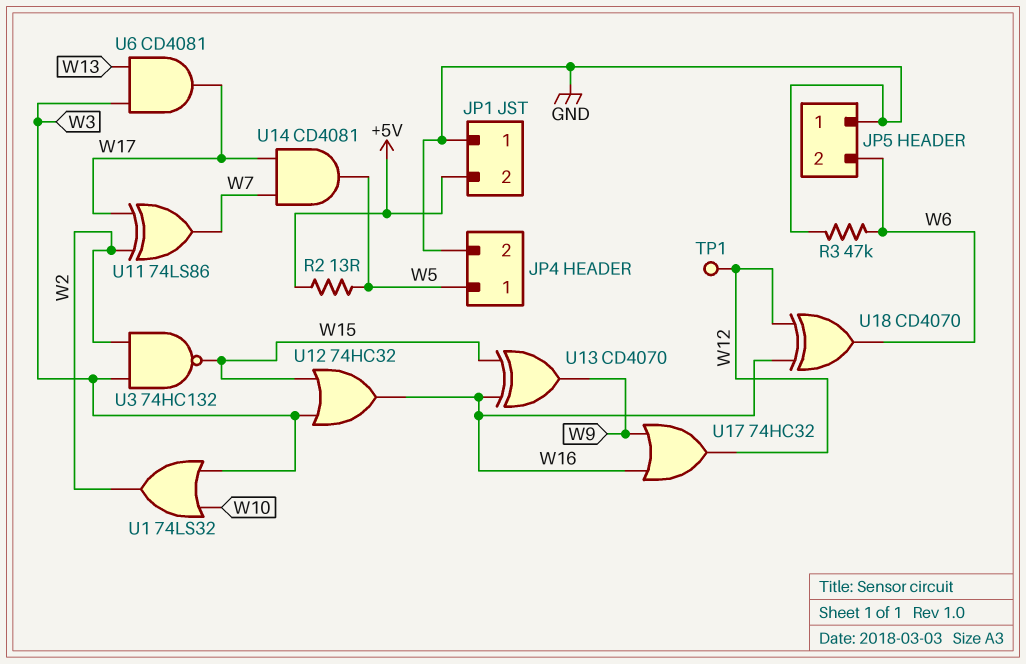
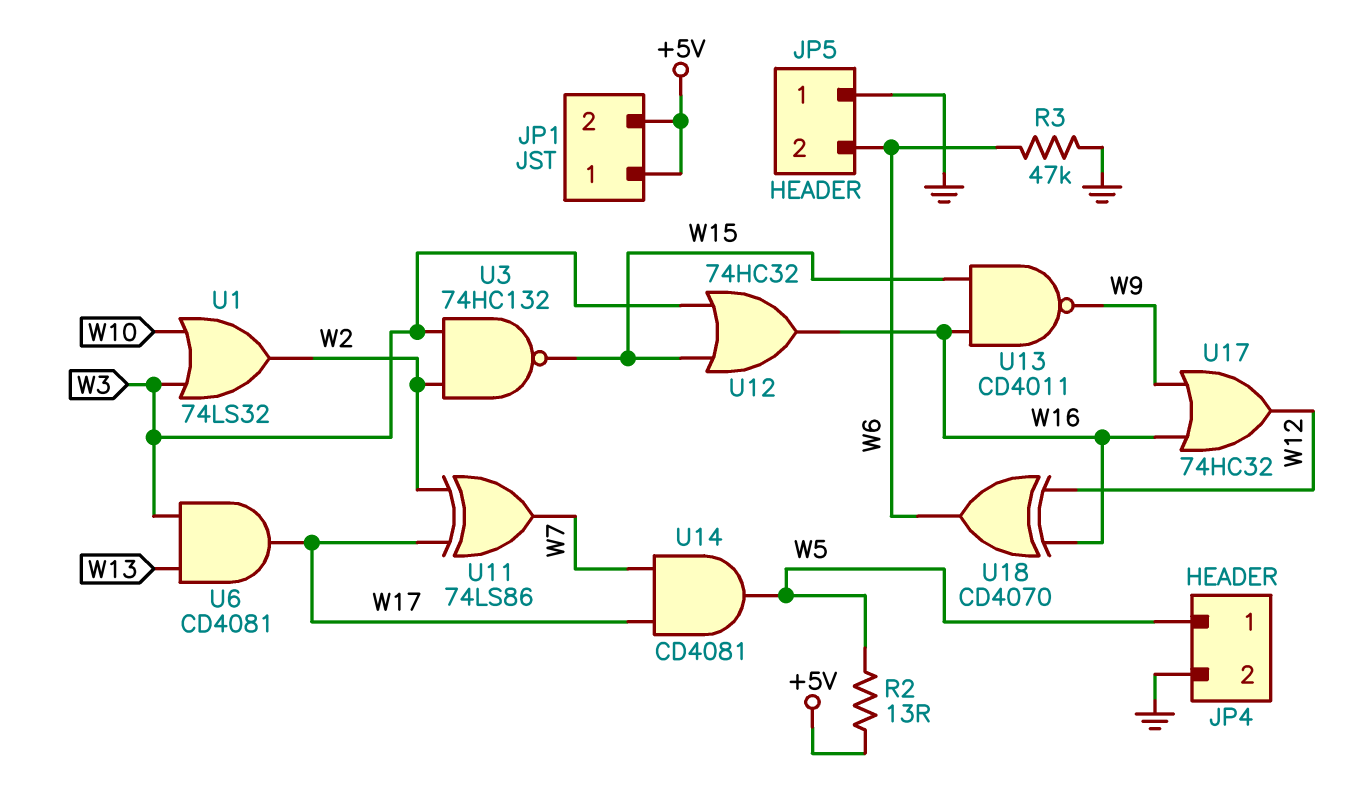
JP1 pin 1: GND -> +5V
TP1: test point (W12) -> none
U13: XOR CD4070 (in W15, in W16, out W9) -> NAND CD4011 (in W15, in W16, out W9)

